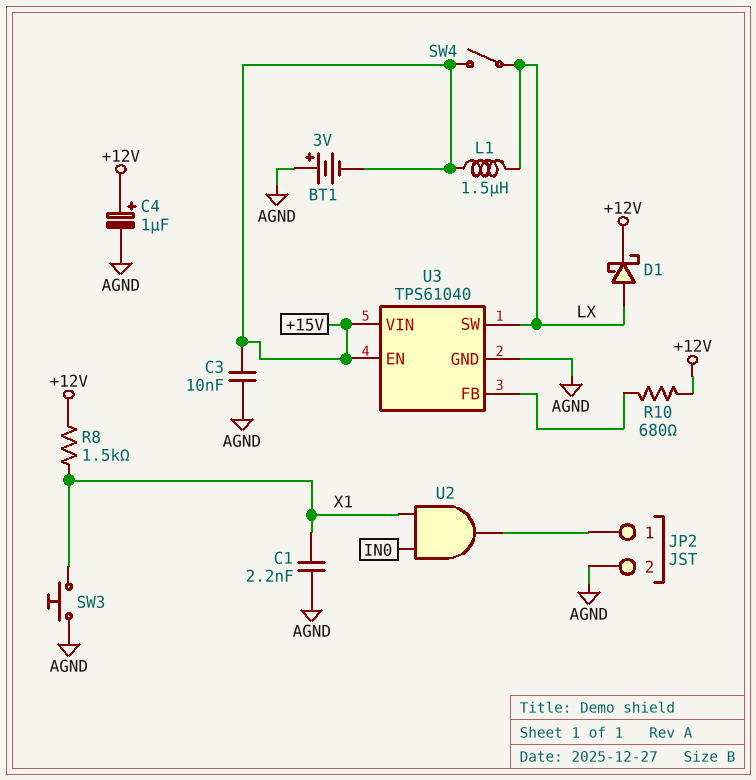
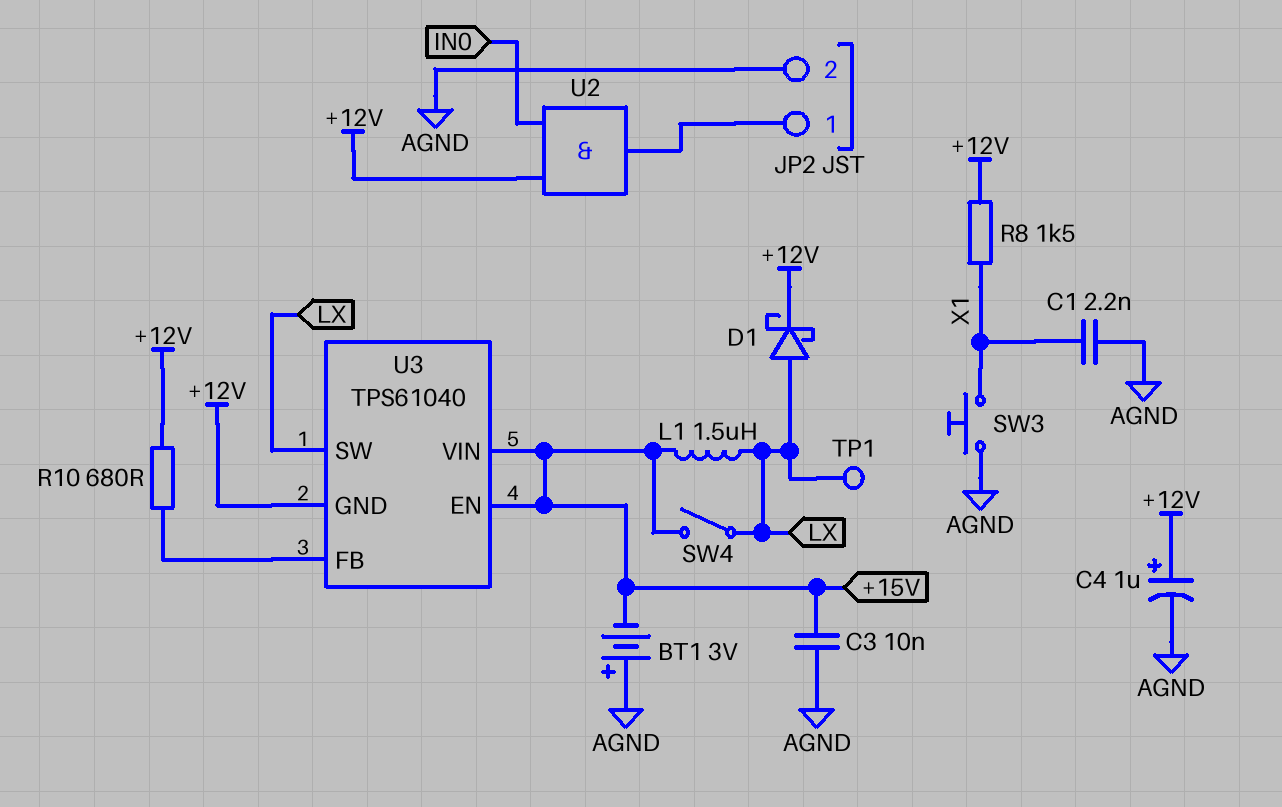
TP1: none -> test point (LX)
U2: AND (in IN0, in X1, out JP2/1) -> AND (in +12V, in IN0, out JP2/1)
U3 pin GND: AGND -> +12V

